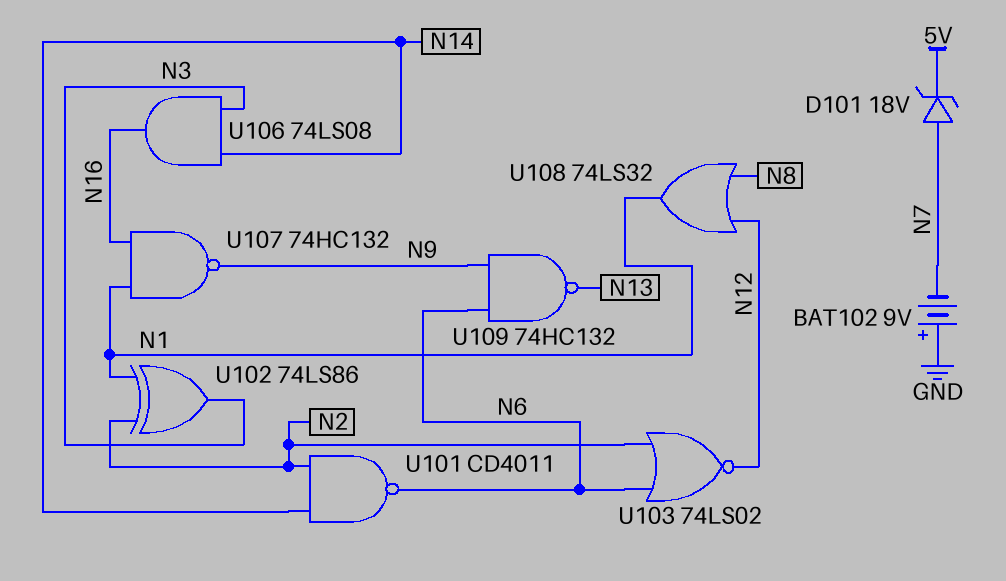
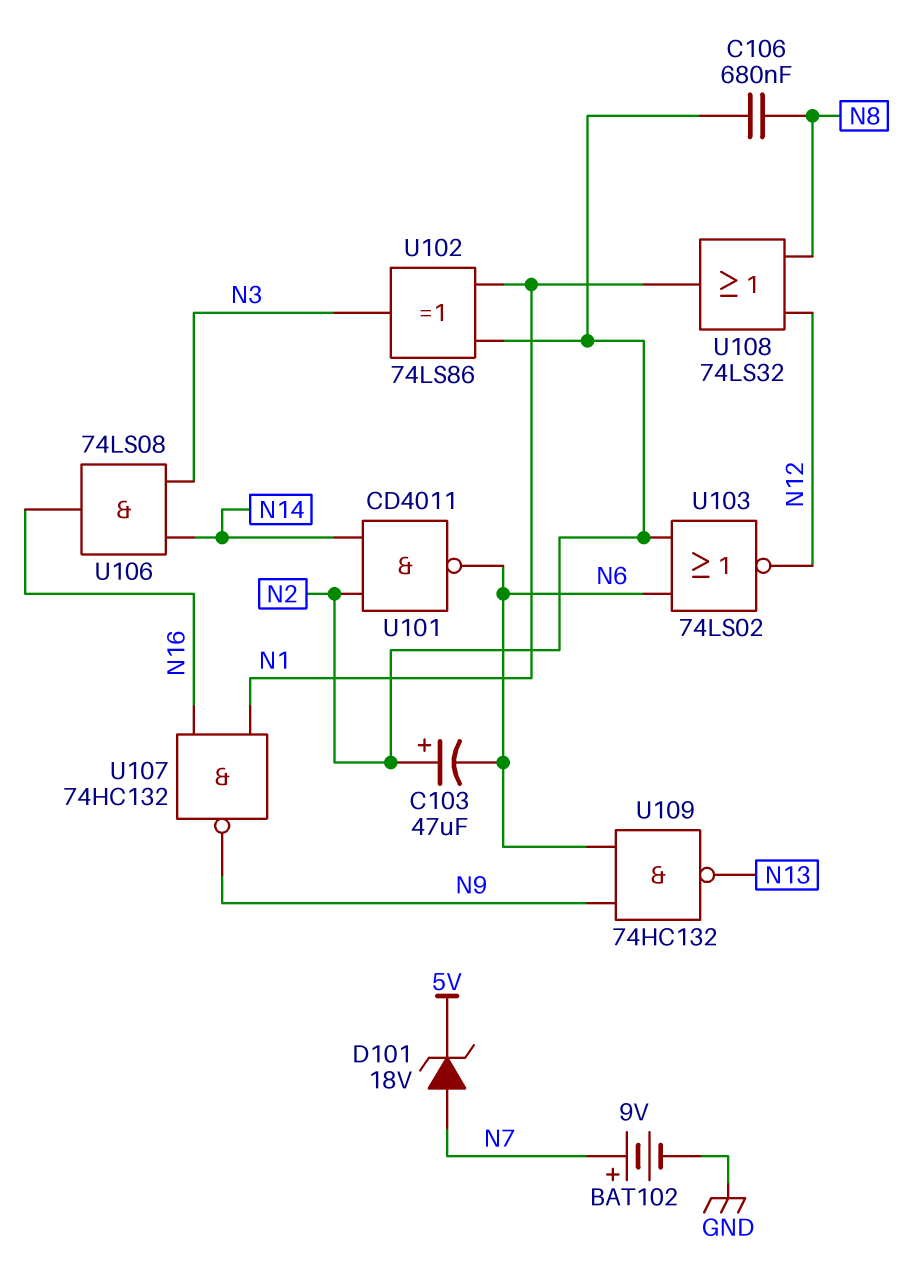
BAT102: 9V (plus GND, minus N7) -> 9V (plus N7, minus GND)
C103: none -> 47uF (plus N2, minus N6)
C106: none -> 680nF (N2, N8)

